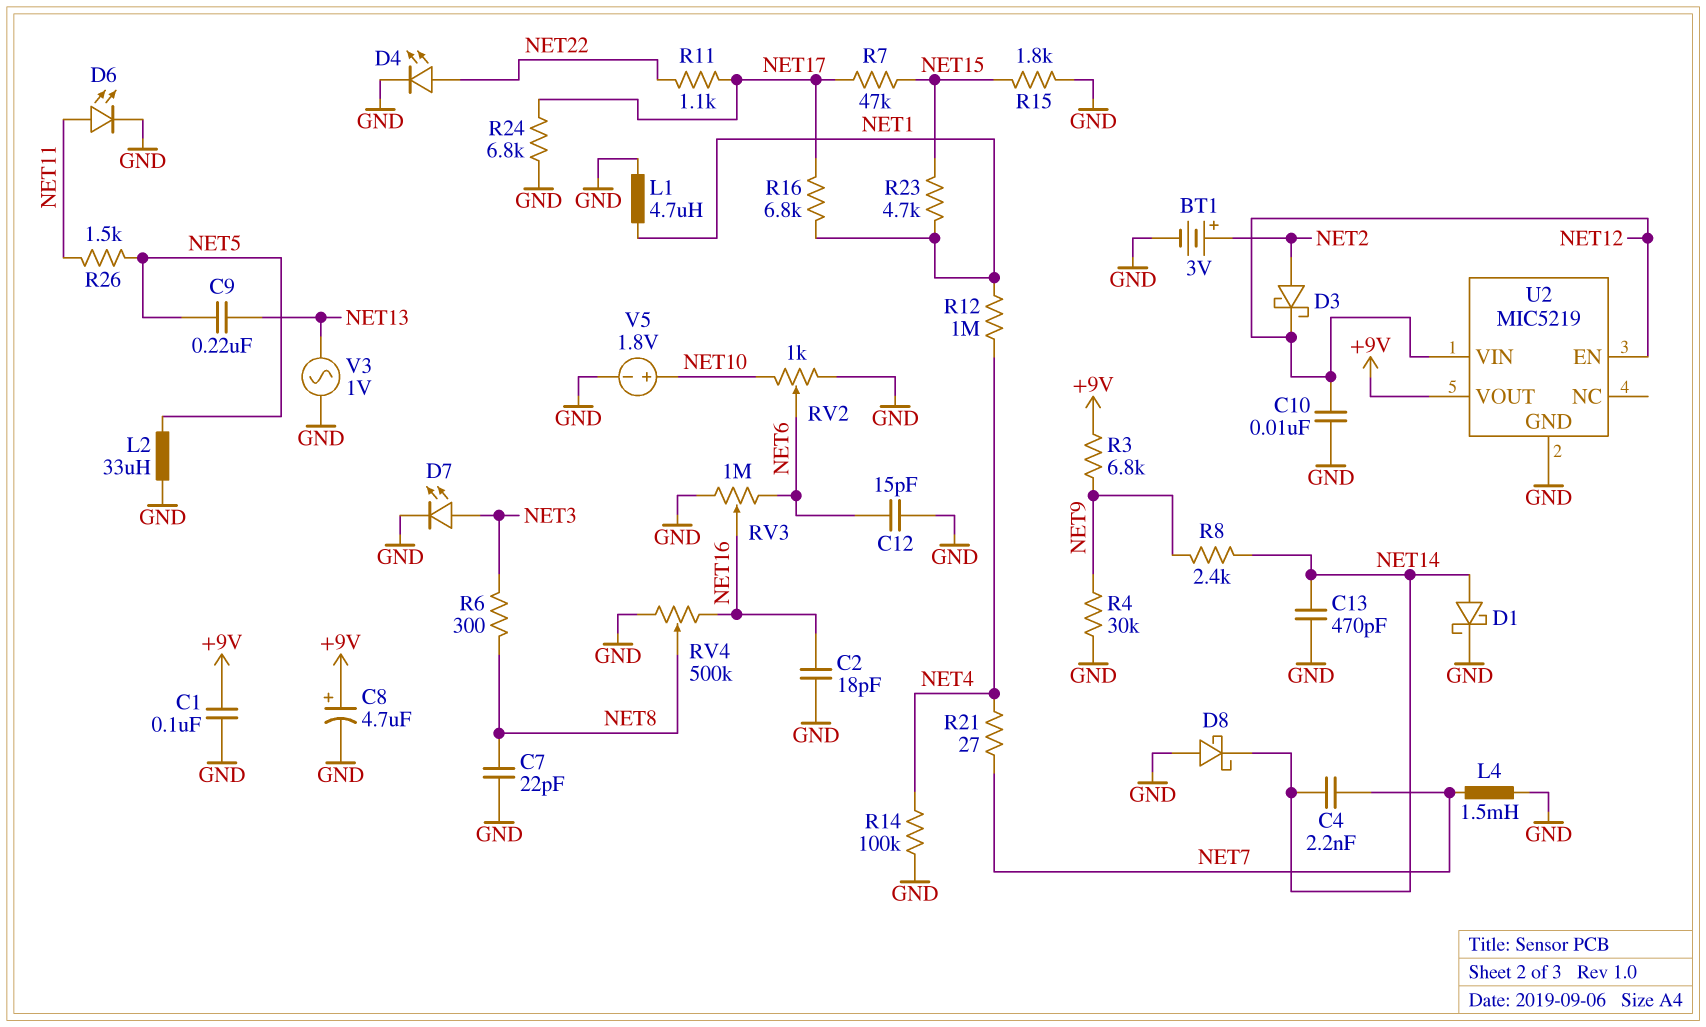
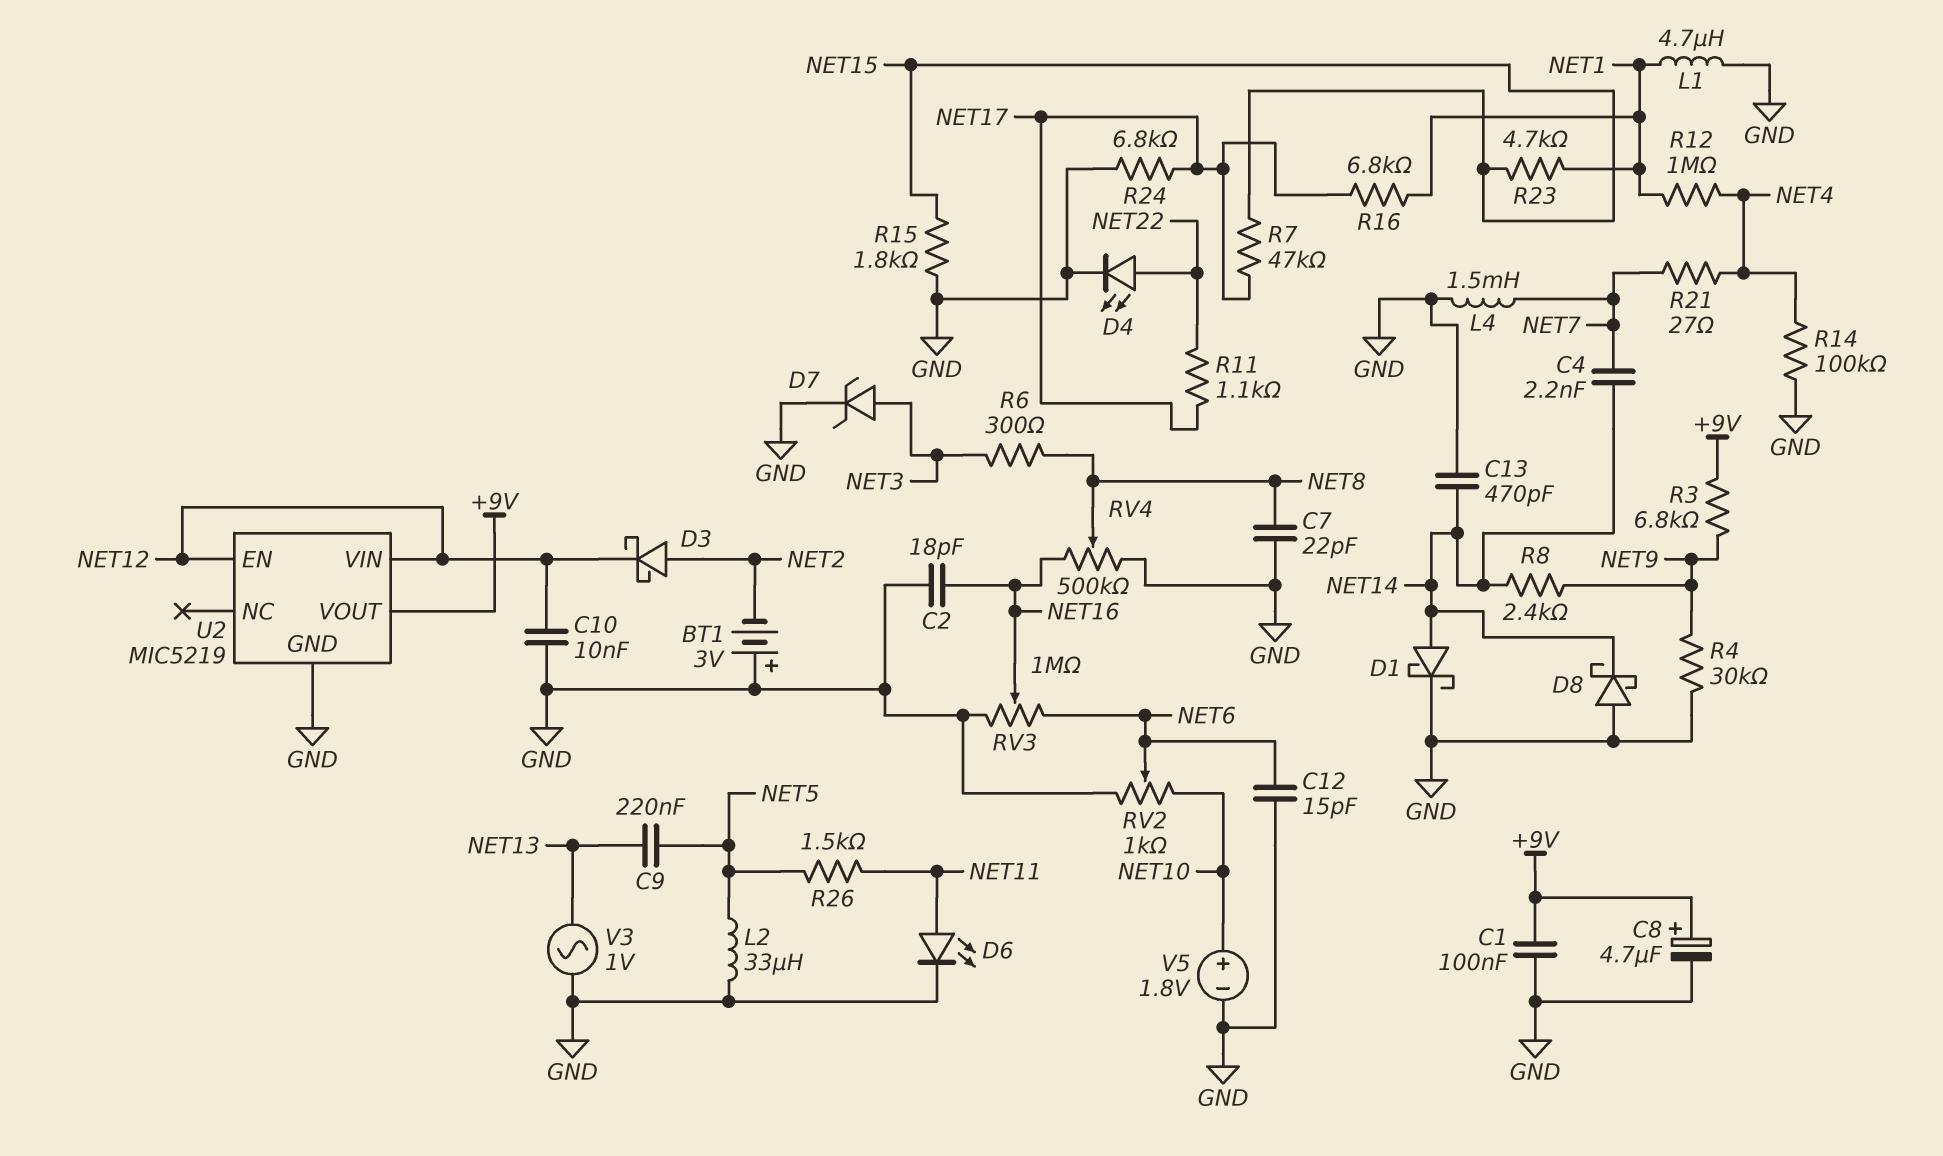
BT1: 3V (plus NET2, minus GND) -> 3V (plus GND, minus NET2)
D7: LED (A NET3, K GND) -> zener (A NET3, K GND)

